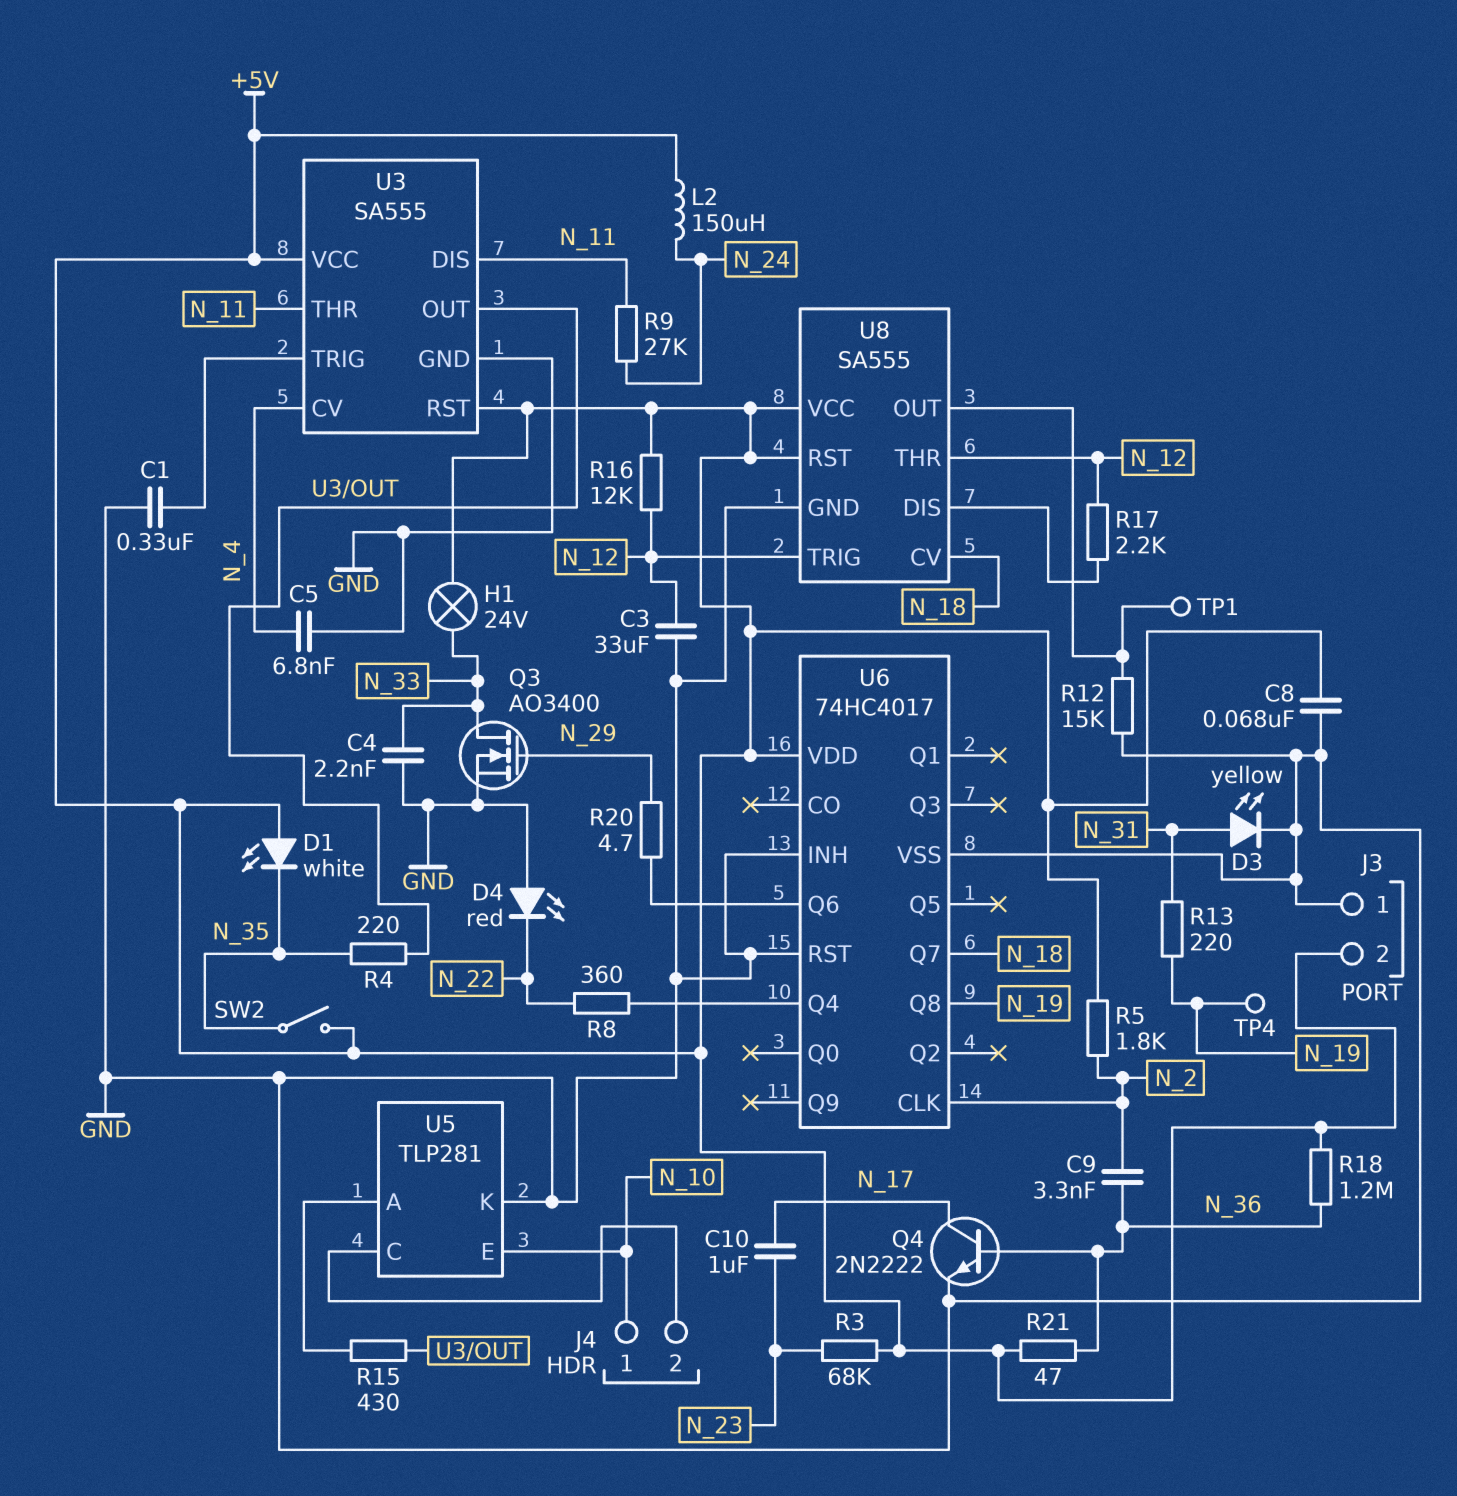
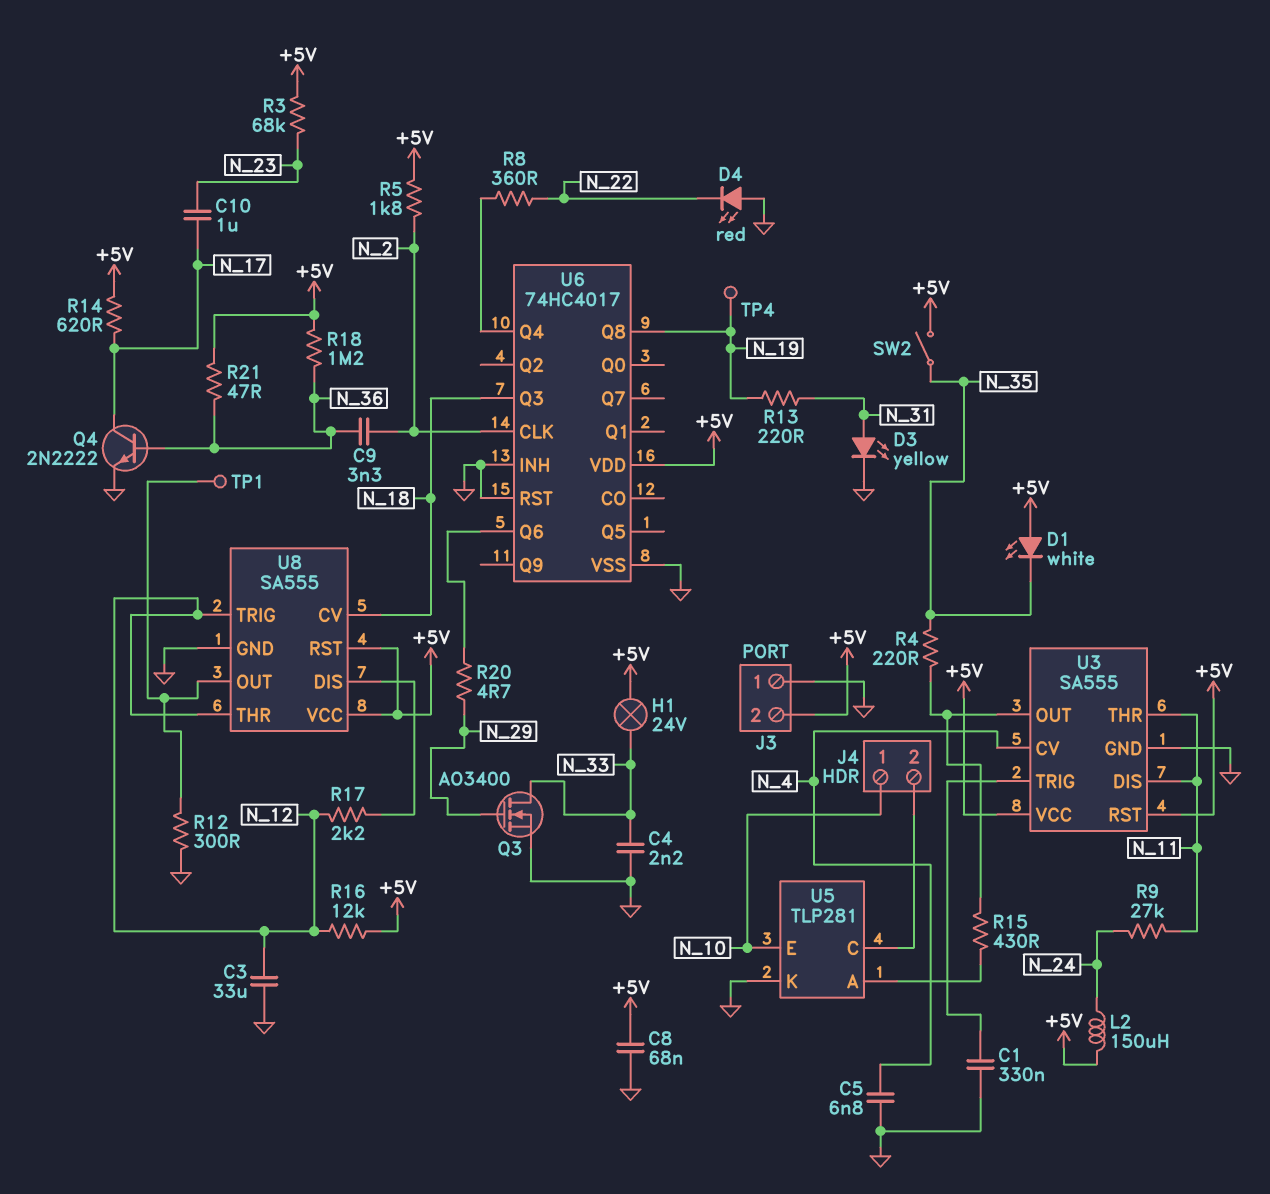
R12: 15k (GND, U8/OUT) -> 300 (GND, U8/OUT)
R14: none -> 620 (+5V, N_17)
U6 pin Q3: none -> N_18
U6 pin Q7: N_18 -> none

